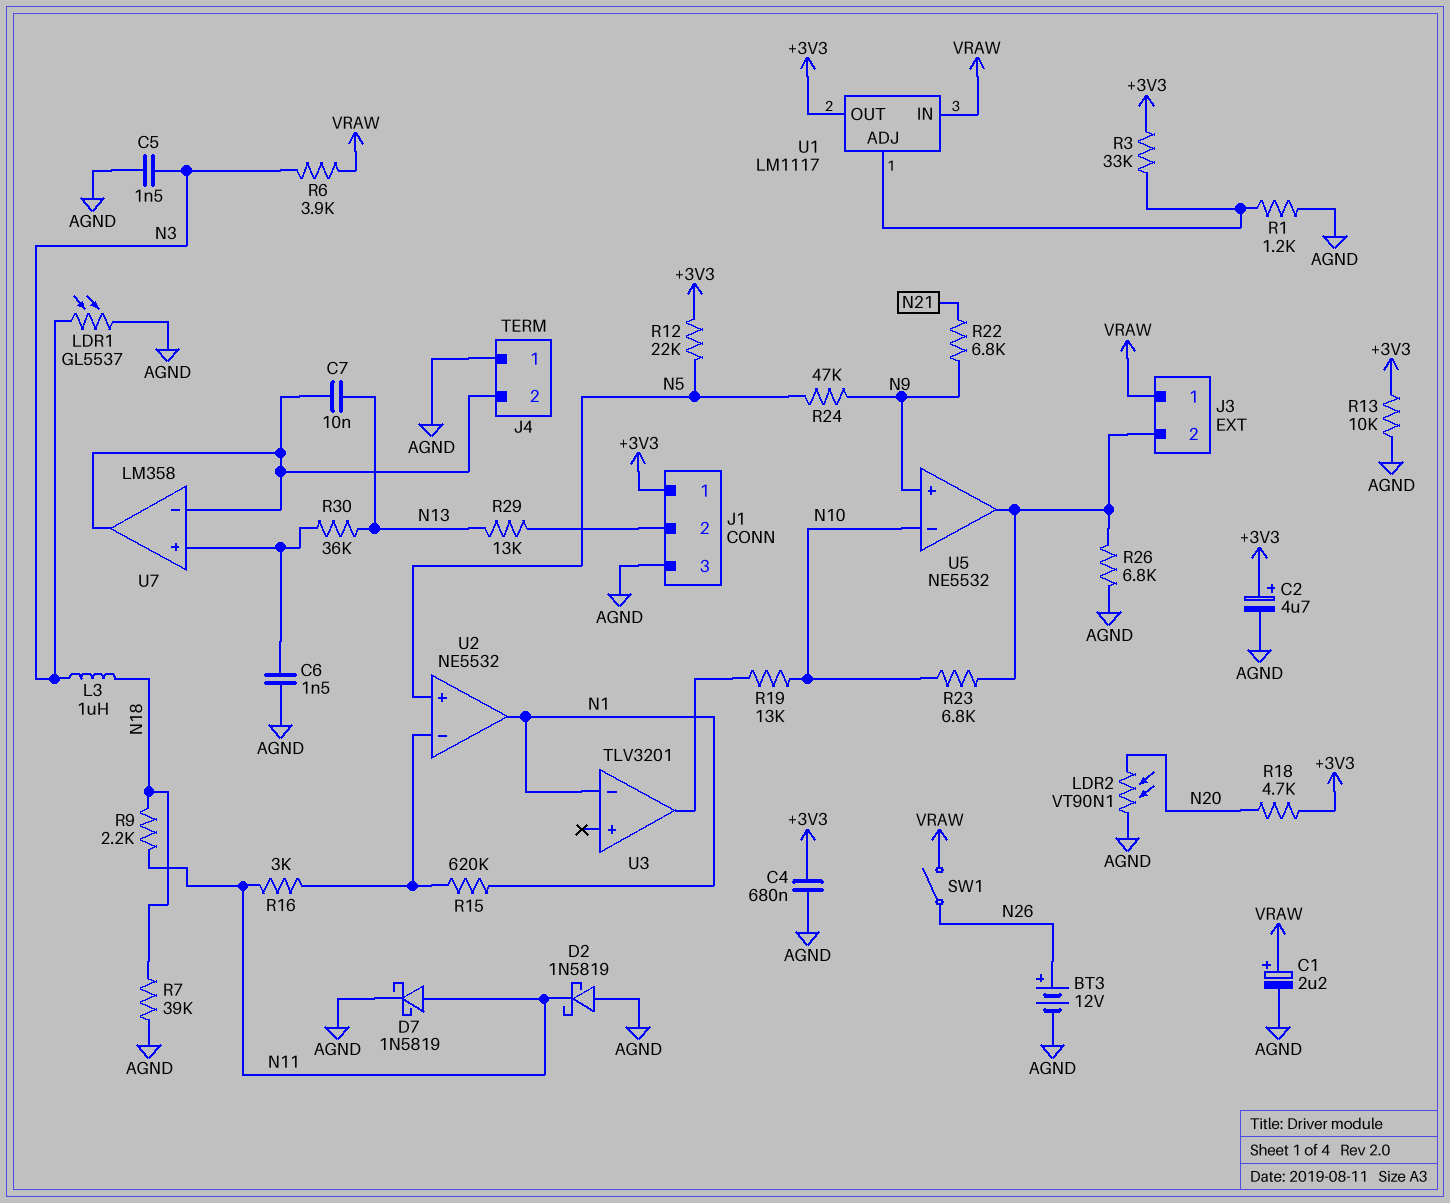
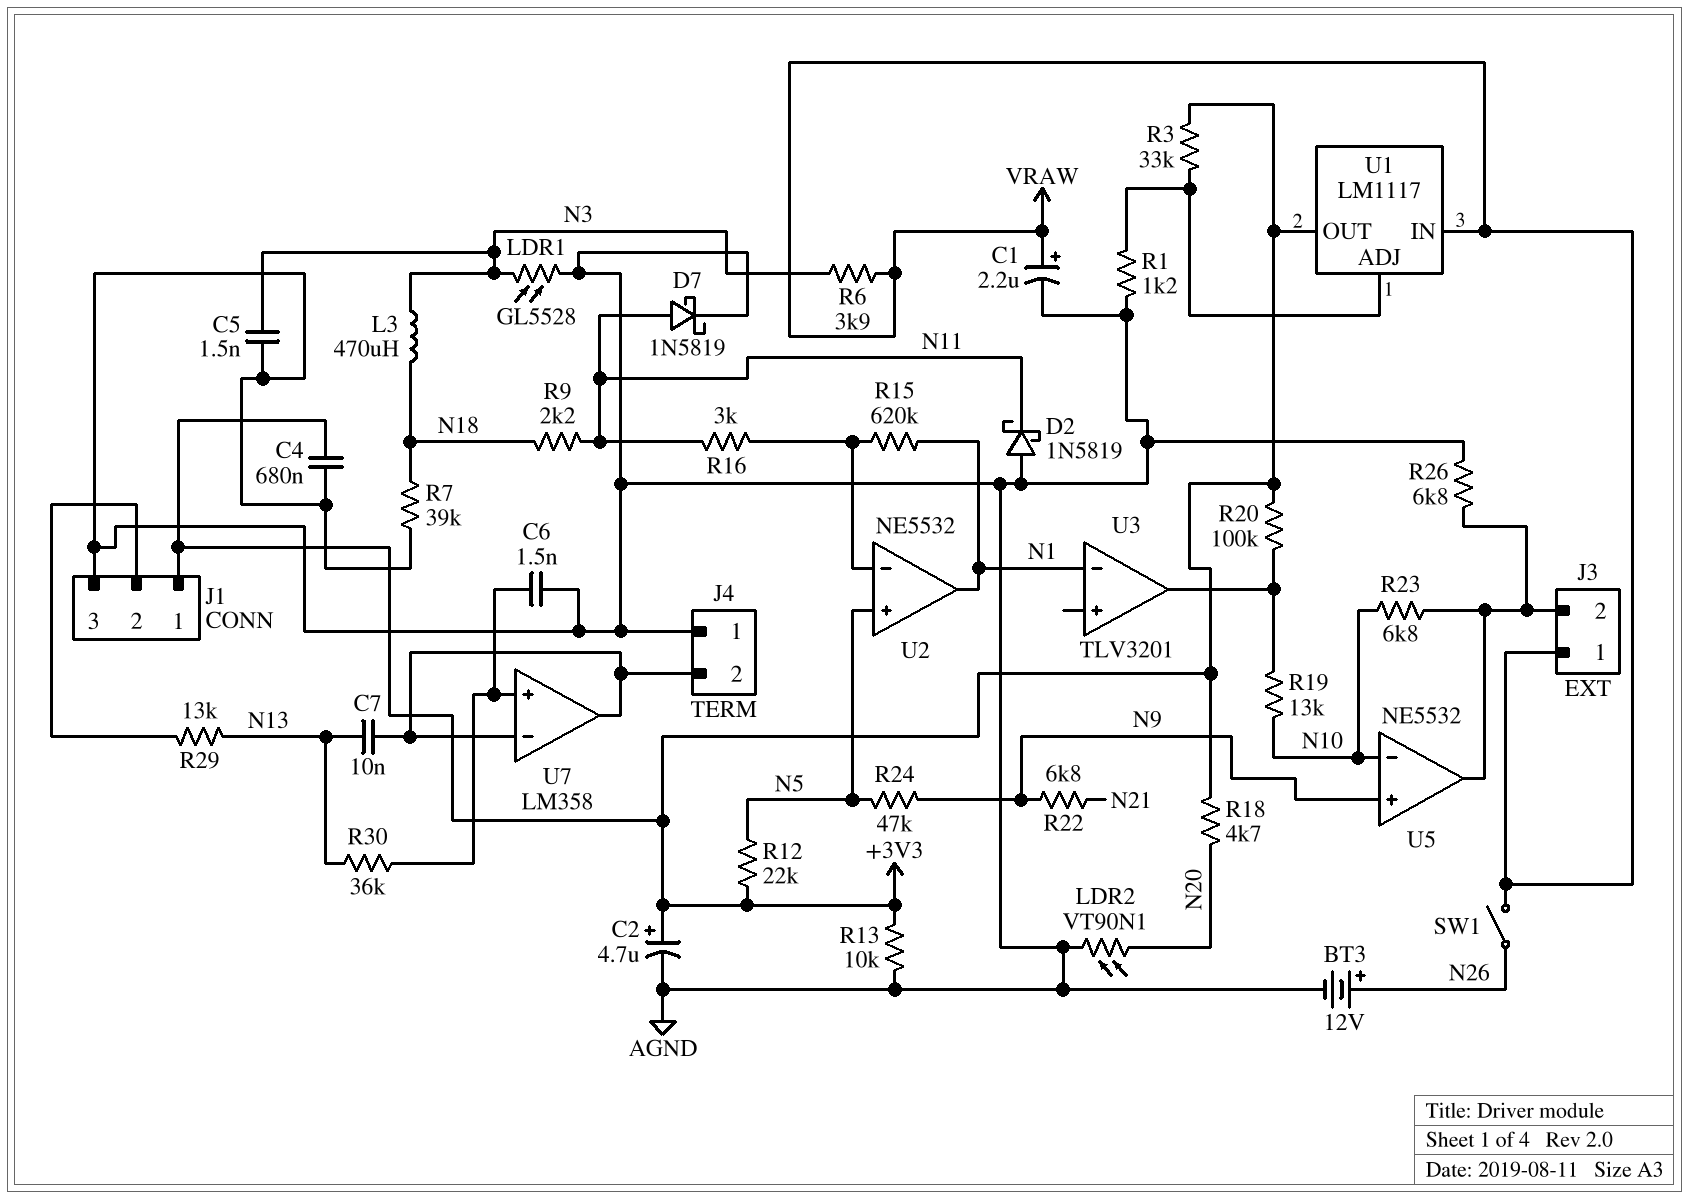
L3: 1uH (N3, N18) -> 470uH (N3, N18)
LDR1: GL5537 (AGND, N3) -> GL5528 (AGND, N3)
R20: none -> 100k (+3V3, U3/out)

